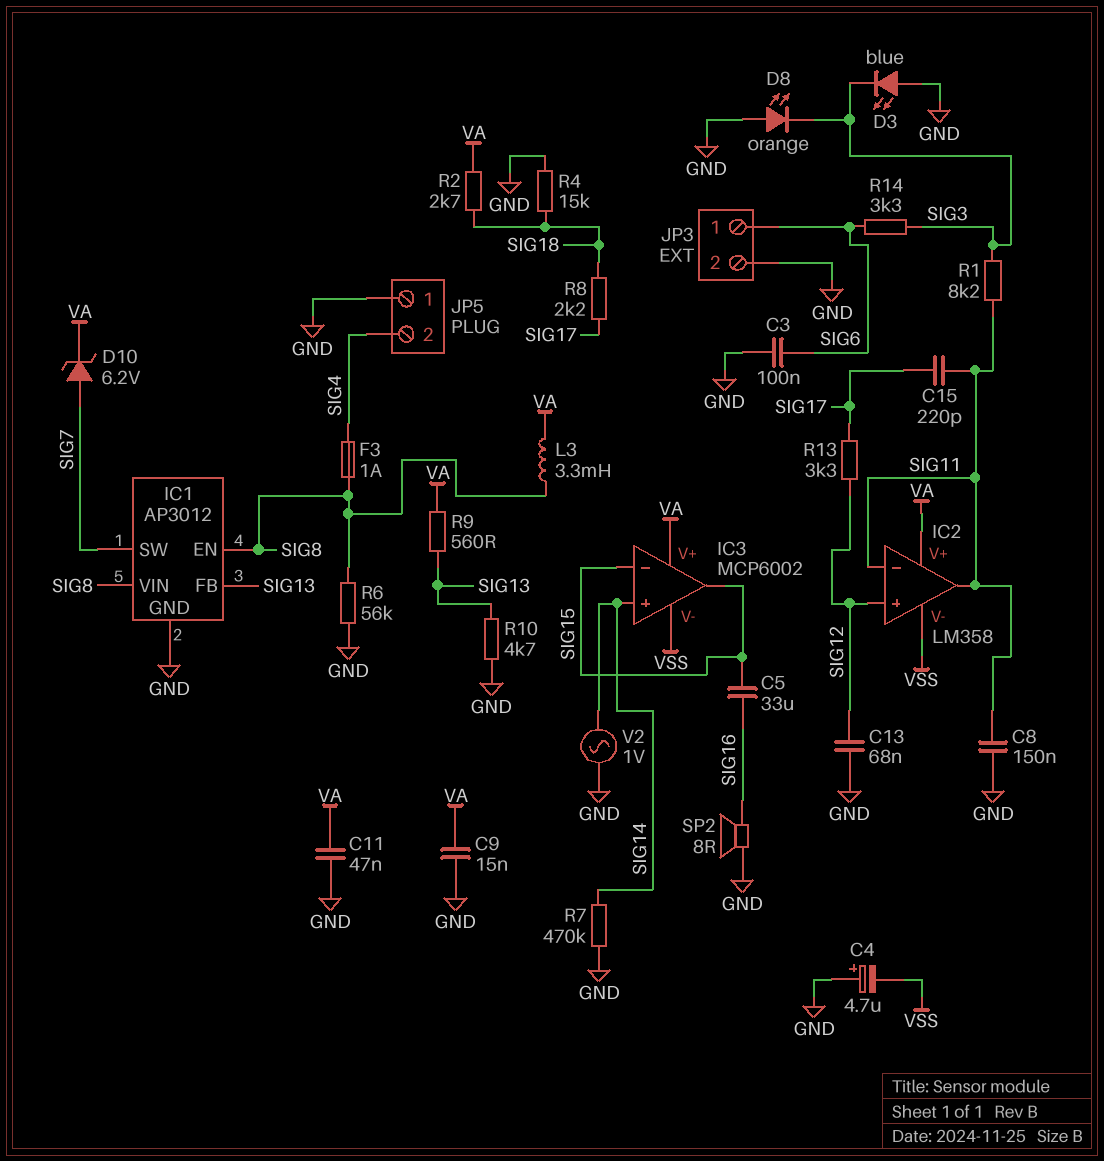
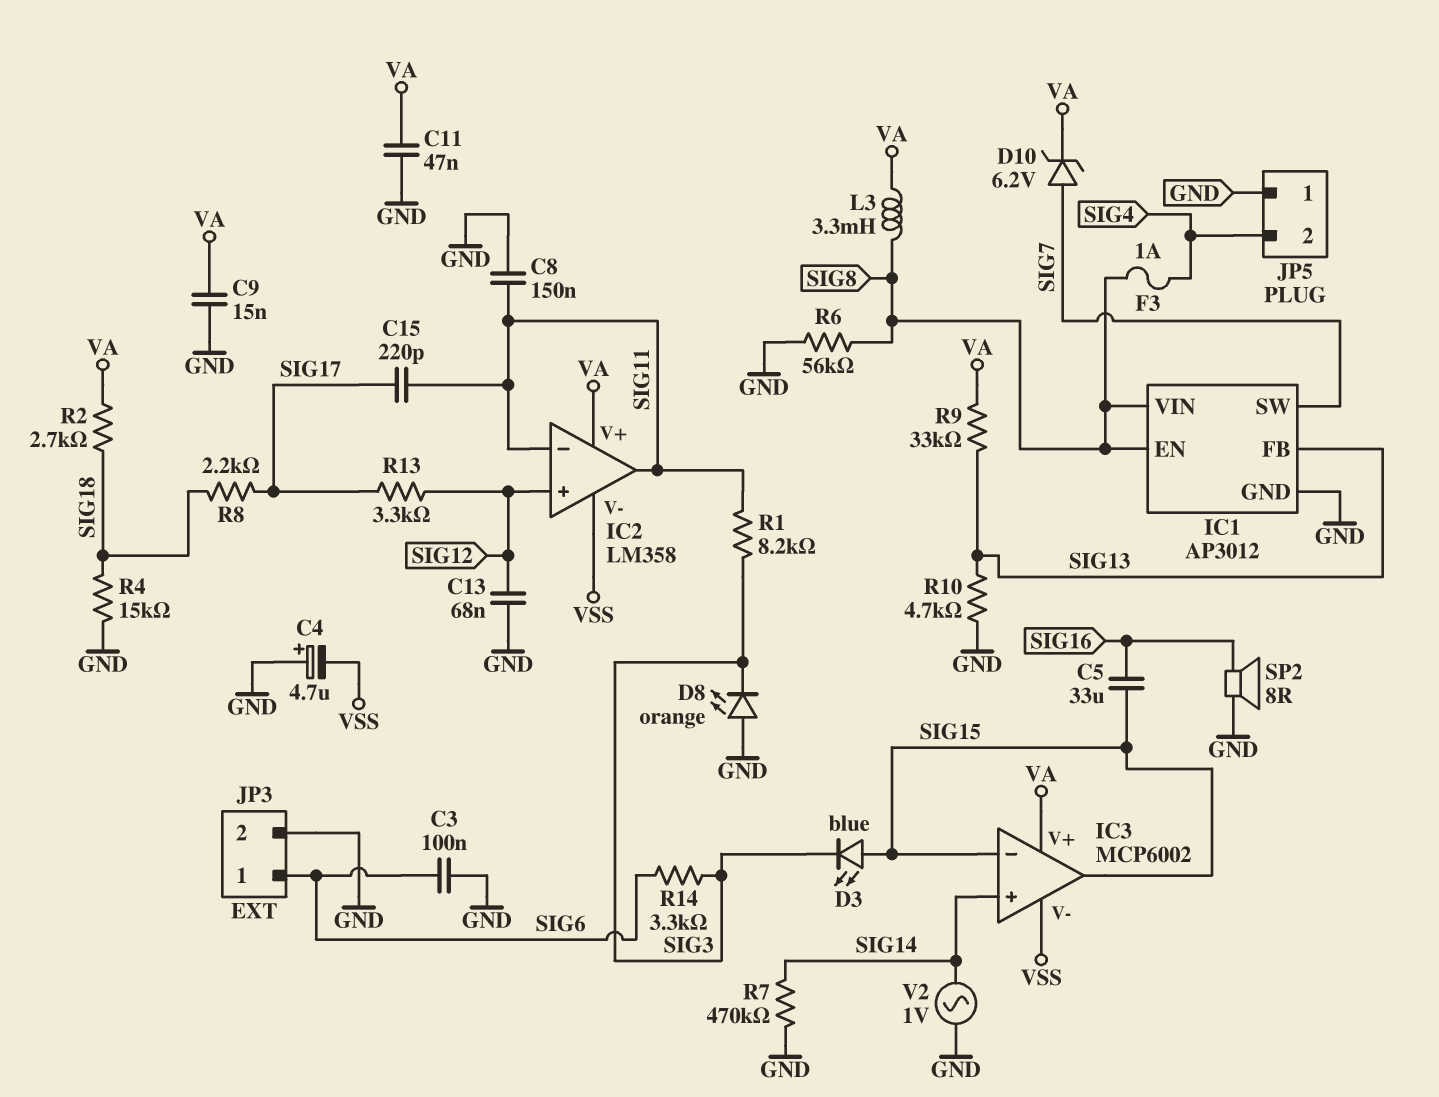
D3: LED blue (A GND, K SIG3) -> LED blue (A SIG15, K SIG3)
R9: 560 (SIG13, VA) -> 33k (SIG13, VA)

